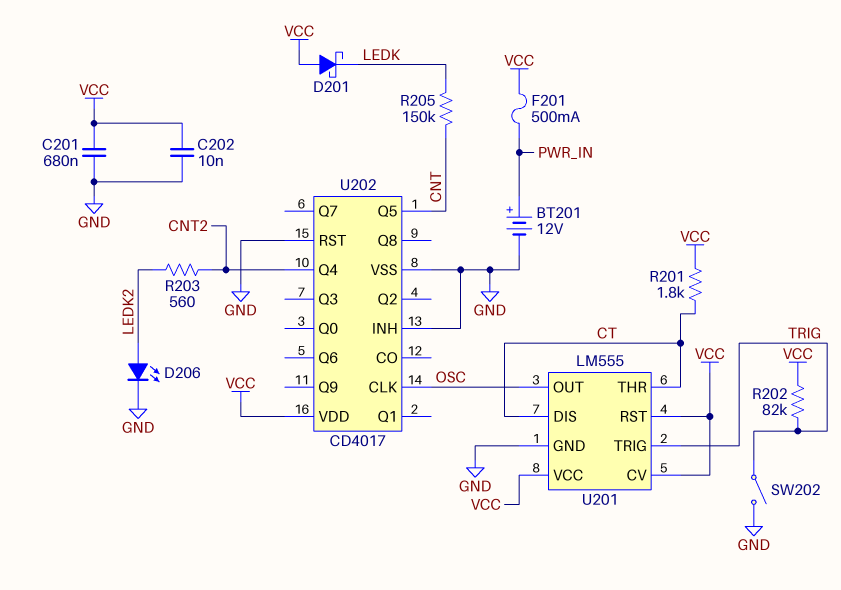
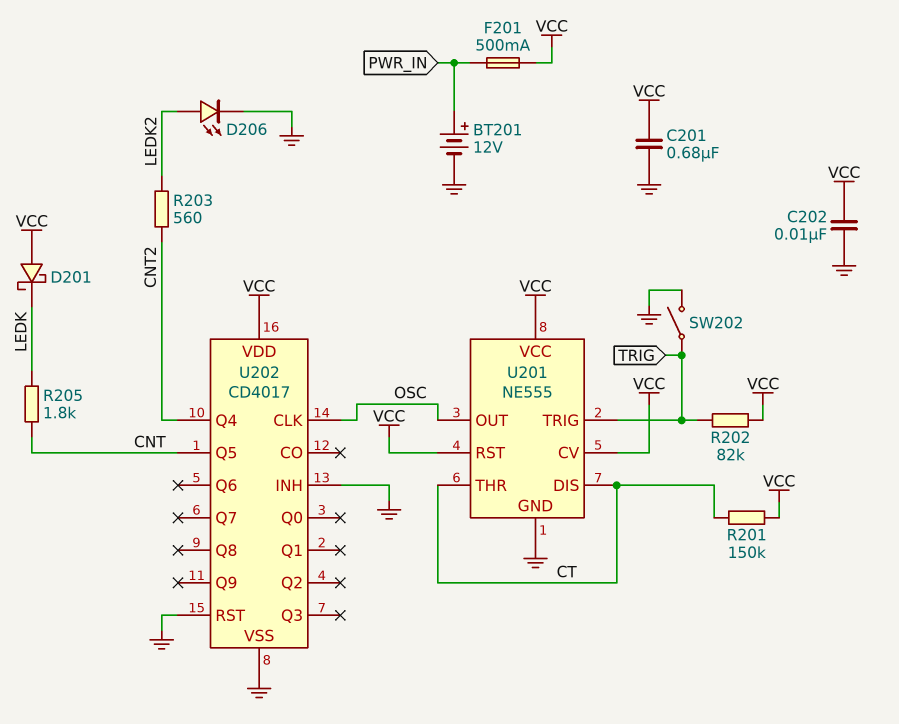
R201: 1.8k (CT, VCC) -> 150k (CT, VCC)
R205: 150k (CNT, LEDK) -> 1.8k (CNT, LEDK)
U201: LM555 -> NE555

